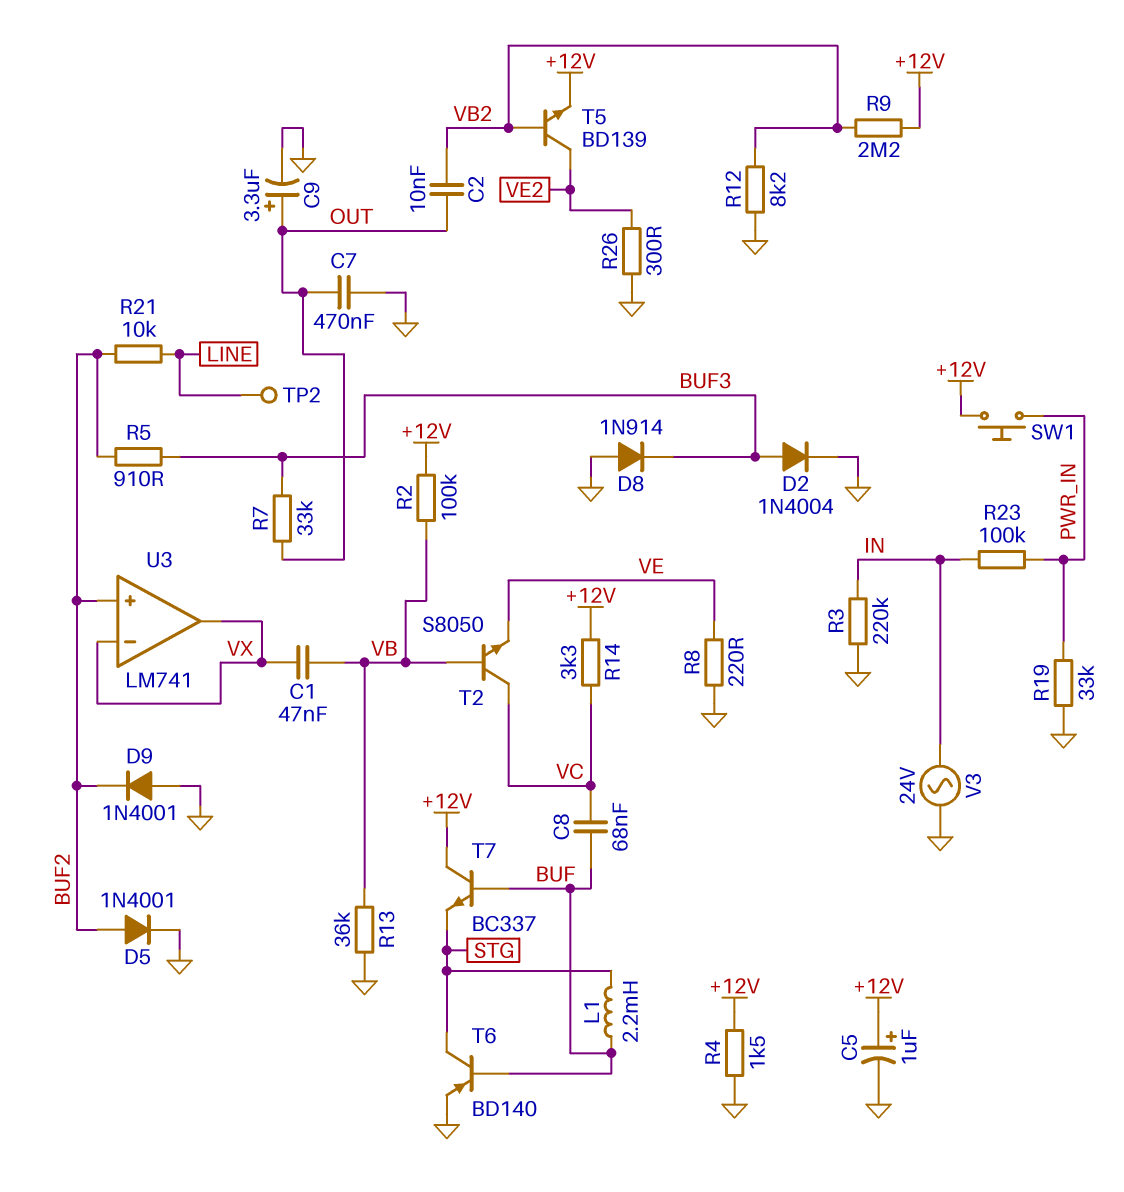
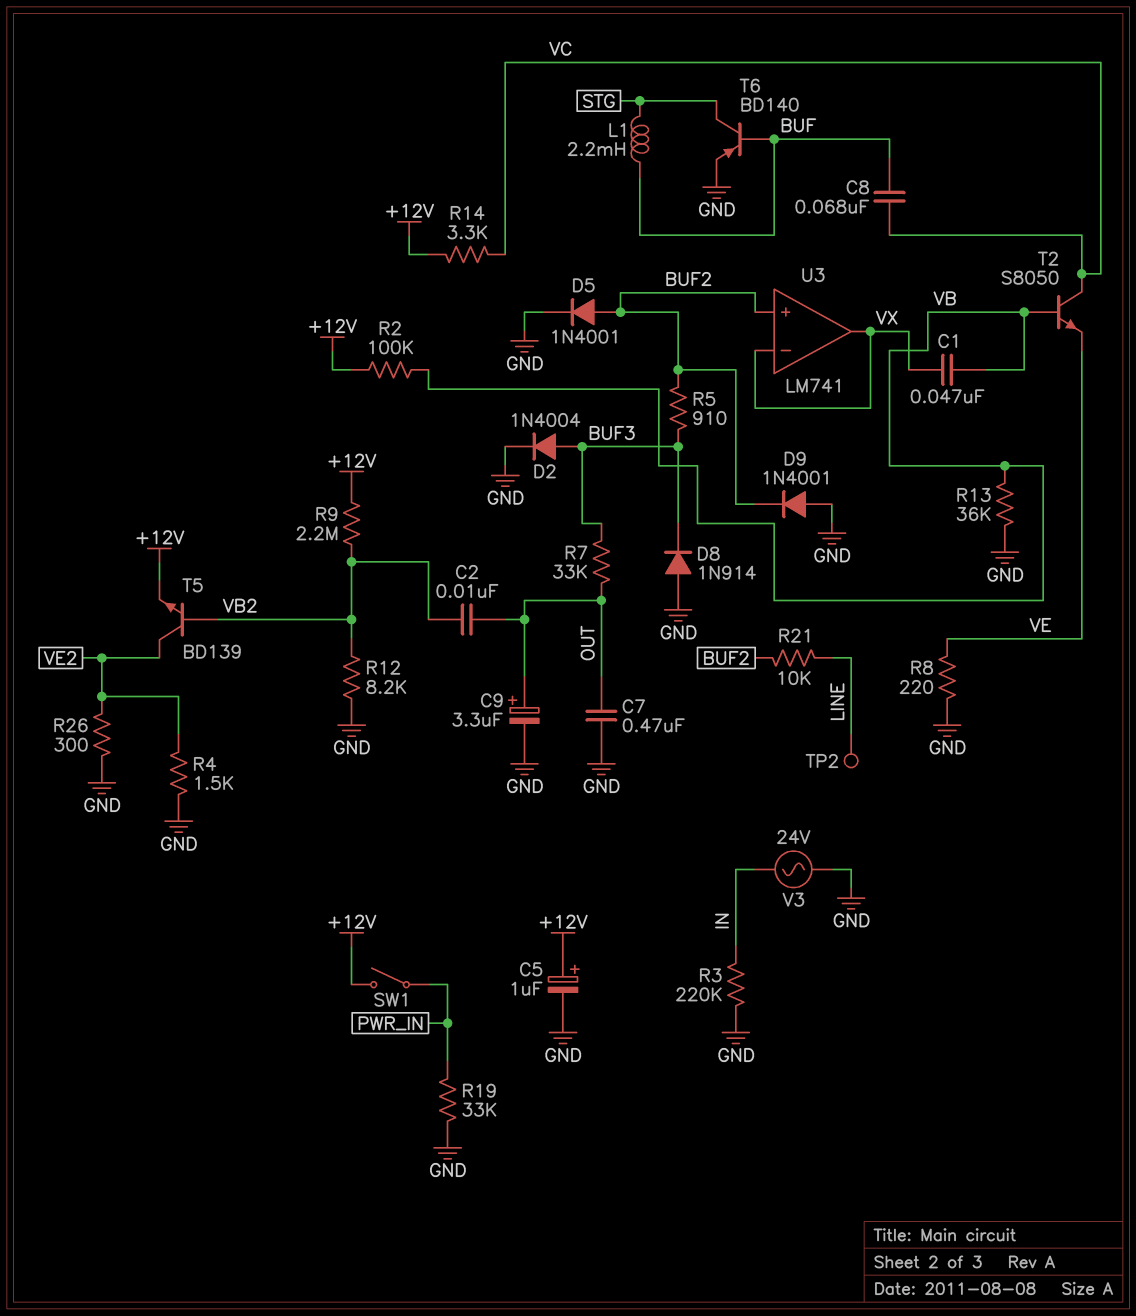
R4: 1.5k (+12V, GND) -> 1.5k (GND, VE2)
R23: 100k (IN, PWR_IN) -> none
SW1: button (+12V, PWR_IN) -> switch (+12V, PWR_IN)
T7: NPN BC337 (B BUF, C +12V, E STG) -> none

